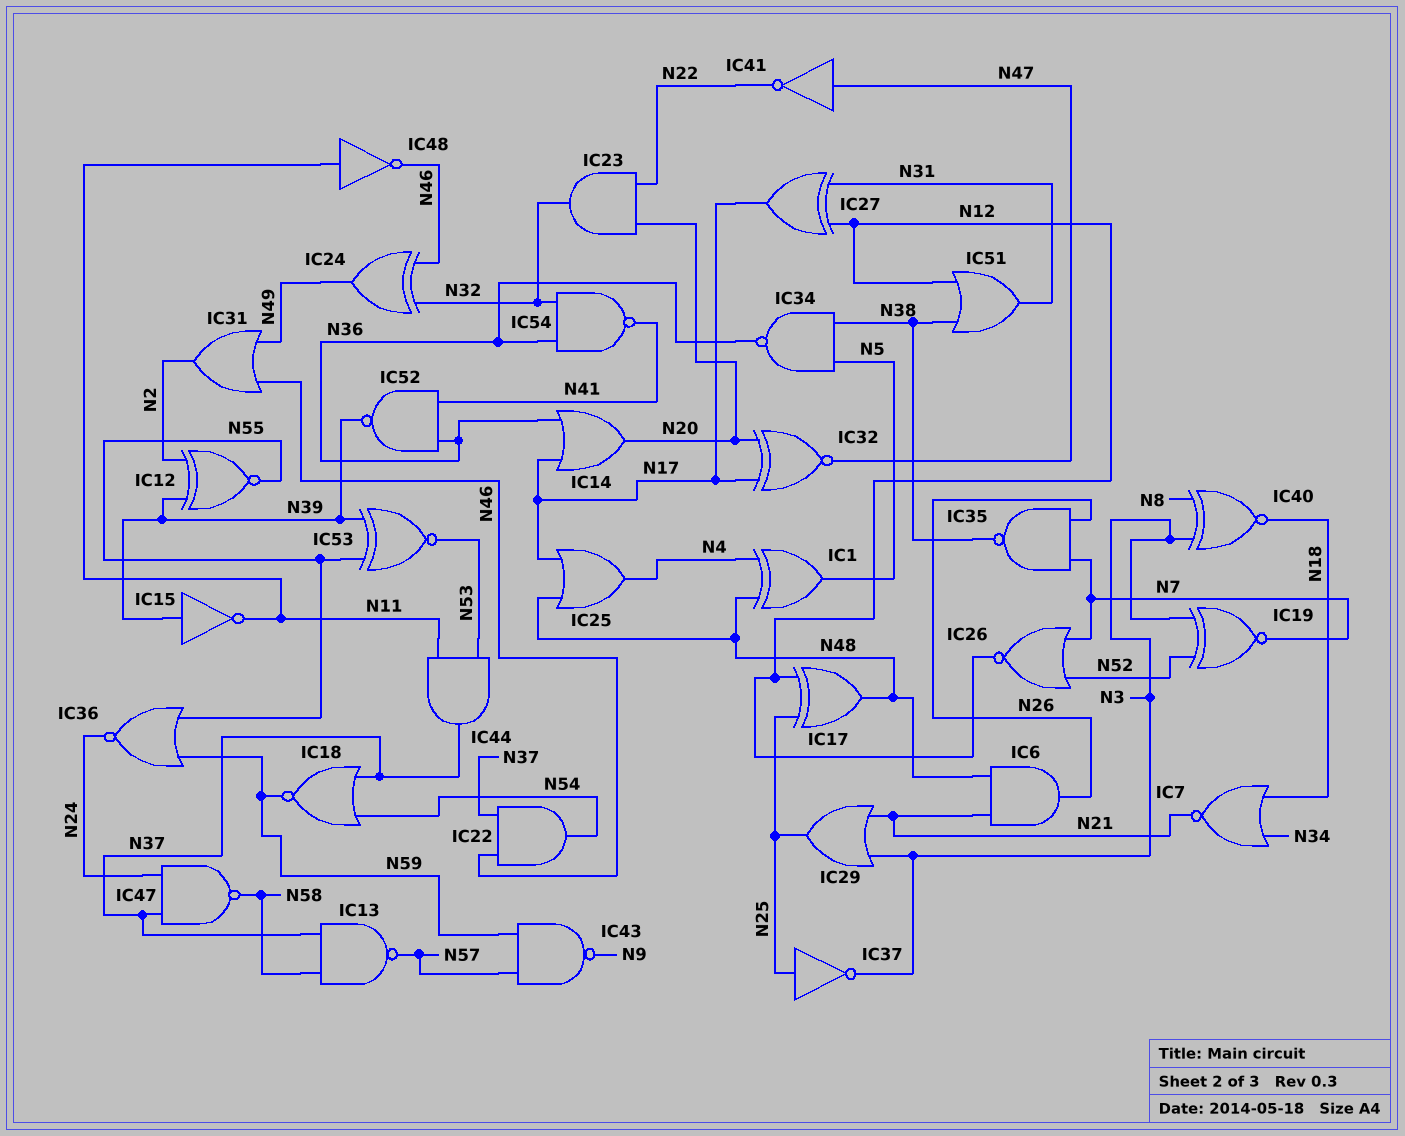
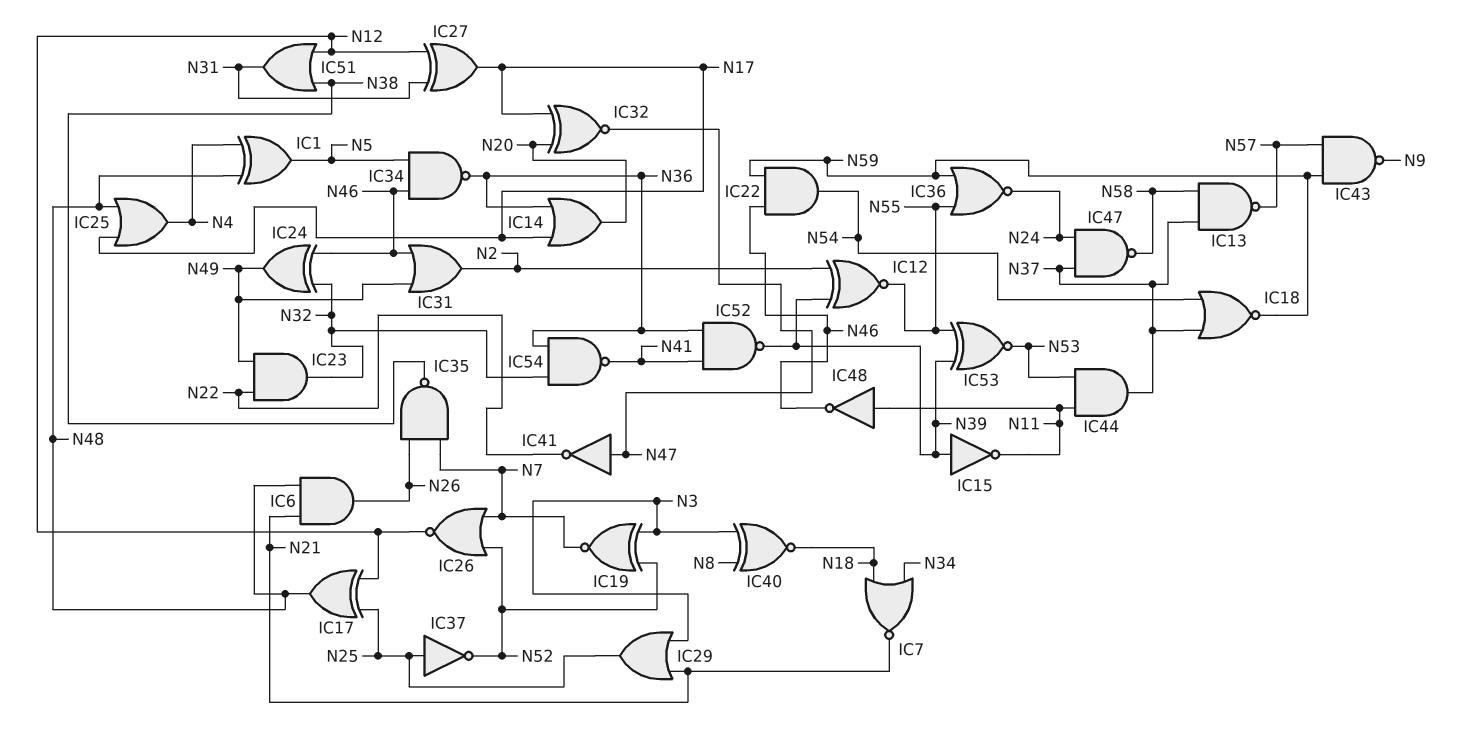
IC22: AND (in N37, in N46, out N54) -> AND (in N46, in N59, out N54)
IC23: AND (in N20, in N22, out N32) -> AND (in N22, in N49, out N32)
IC34: NAND (in N5, in N38, out N36) -> NAND (in N5, in N46, out N36)
IC37: NOT (in N25, out N3) -> NOT (in N25, out N52)

